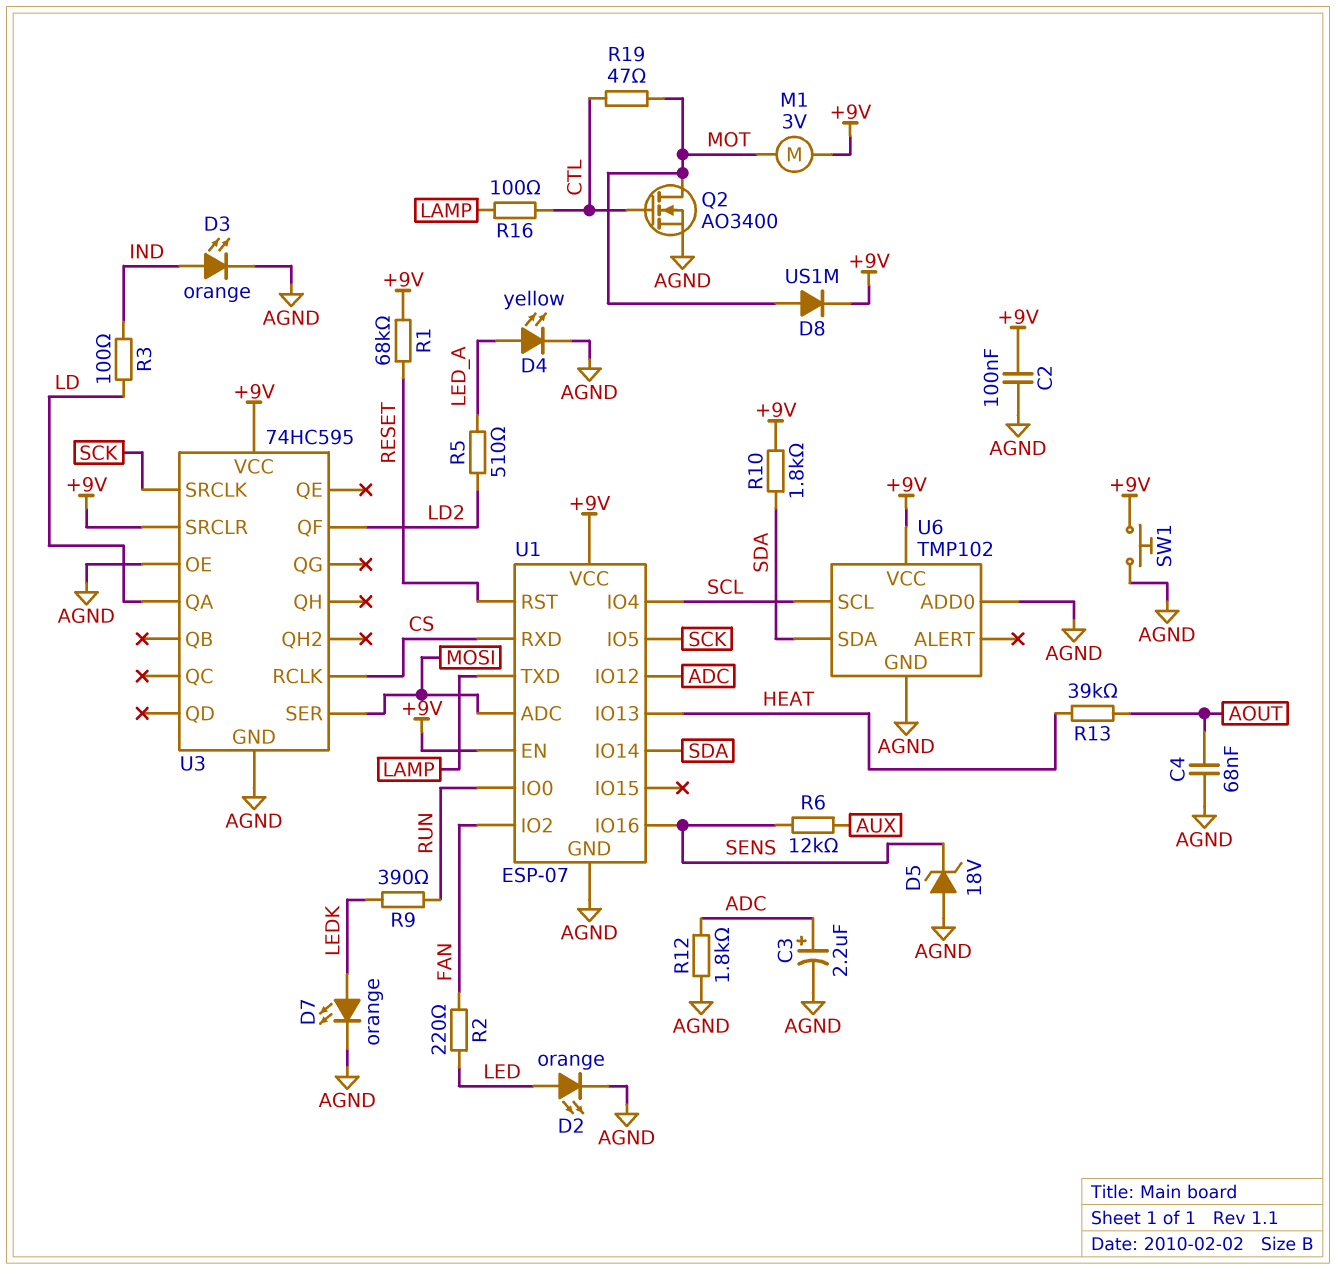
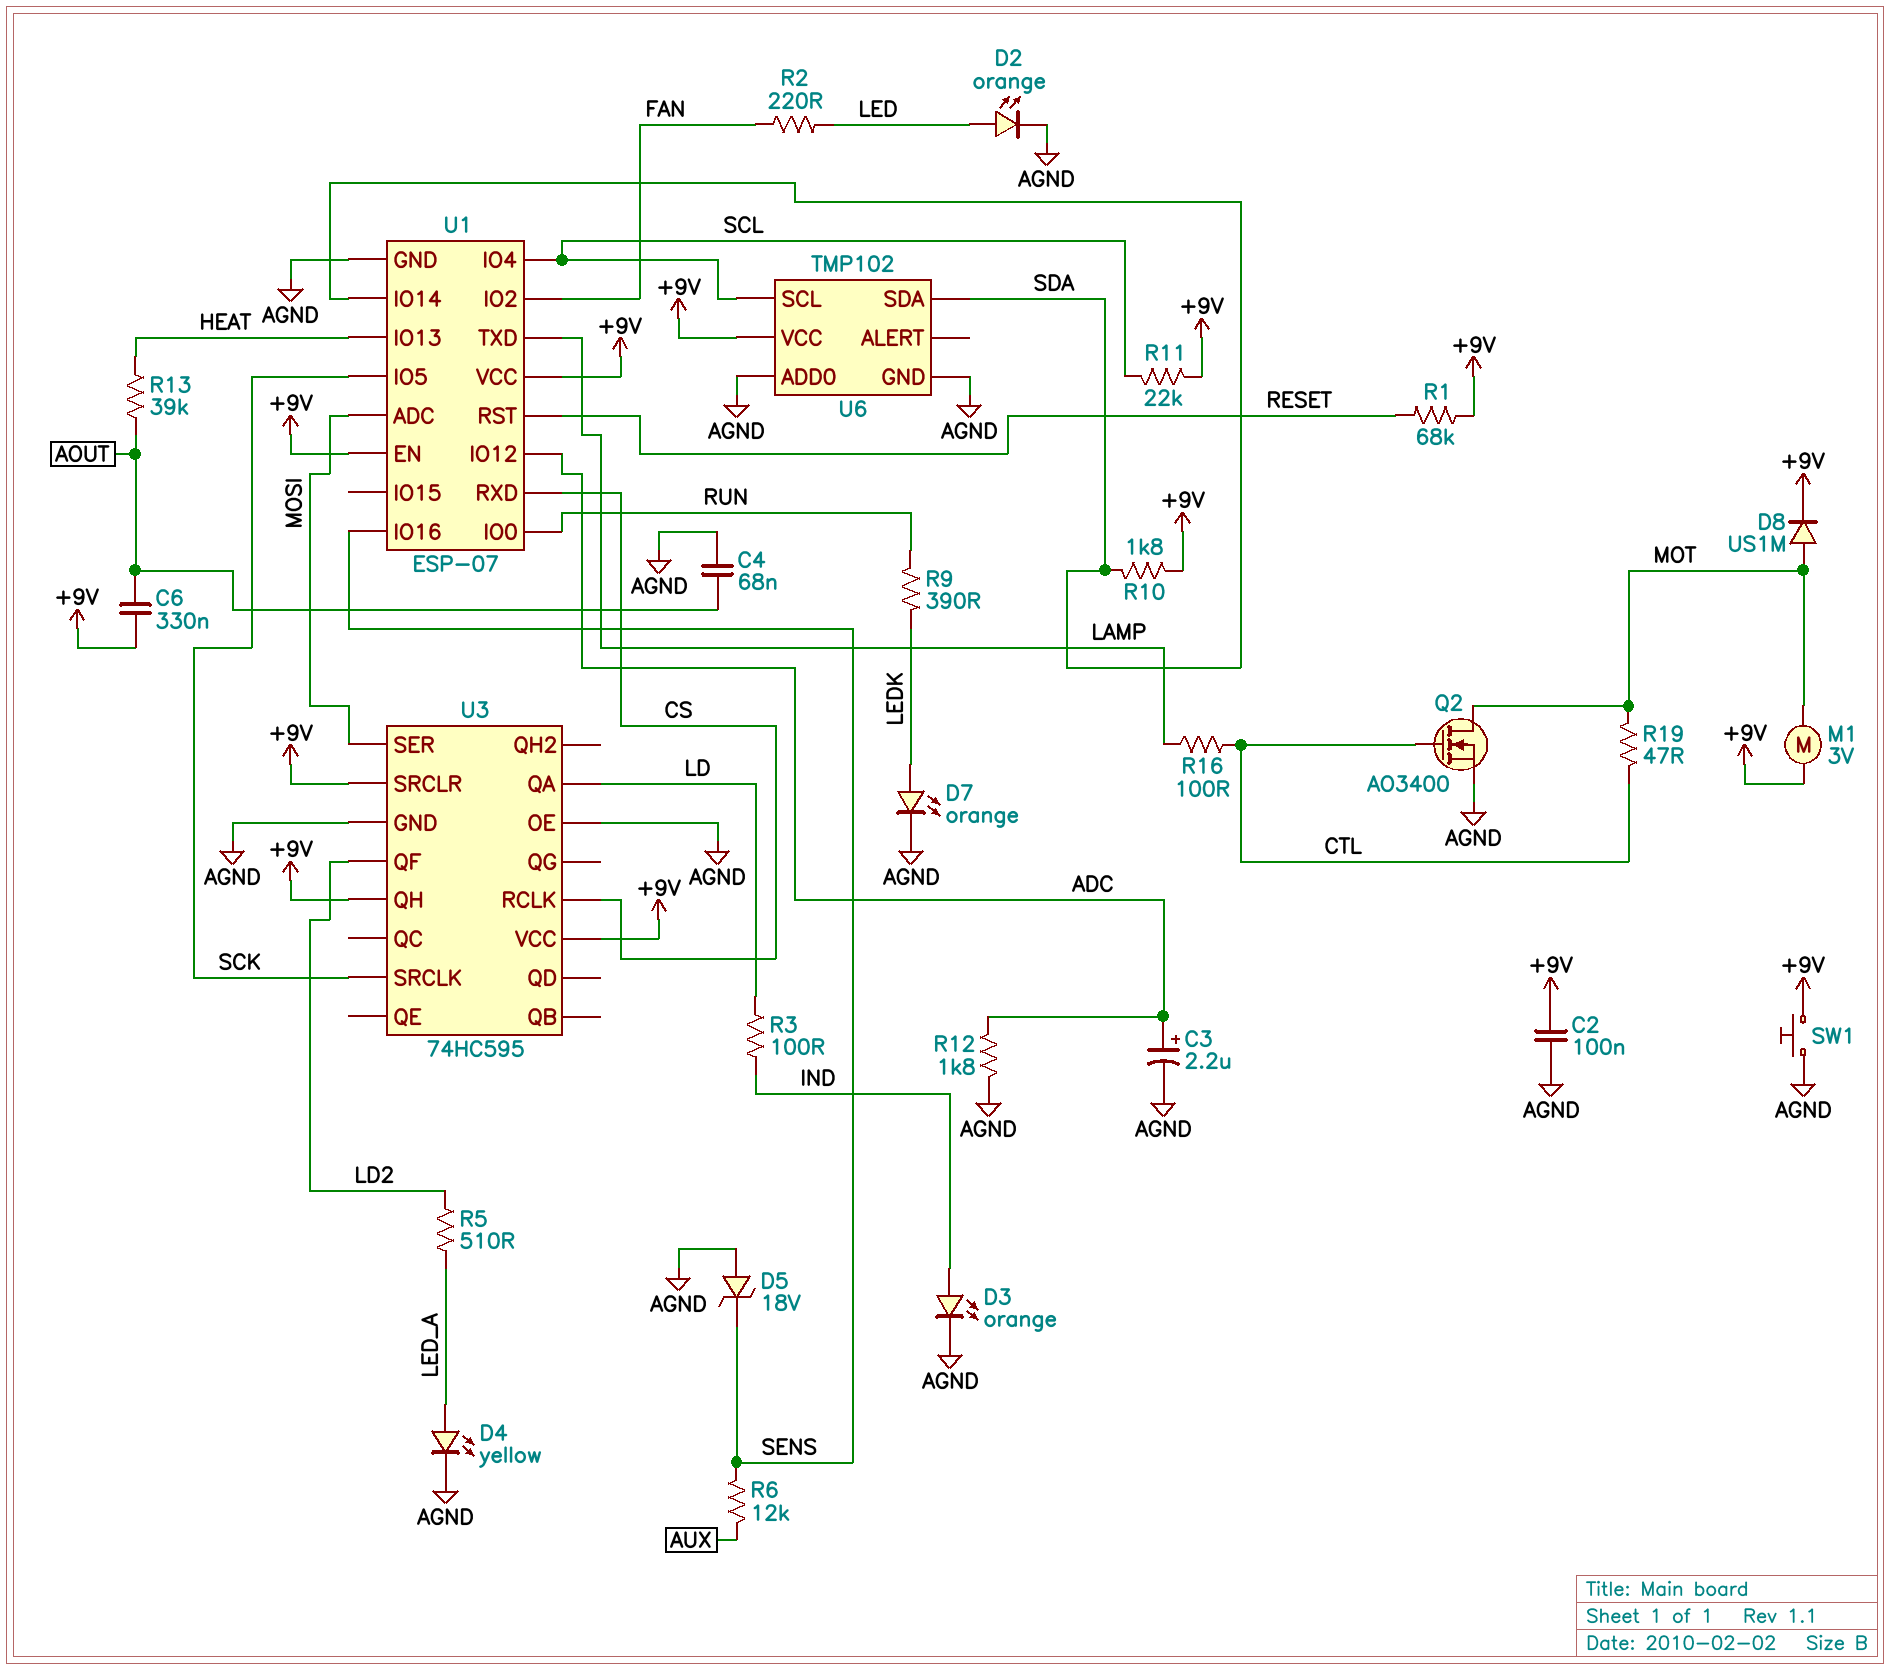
C6: none -> 330nF (+9V, AOUT)
R11: none -> 22k (+9V, SCL)
U3 pin QH: none -> +9V

